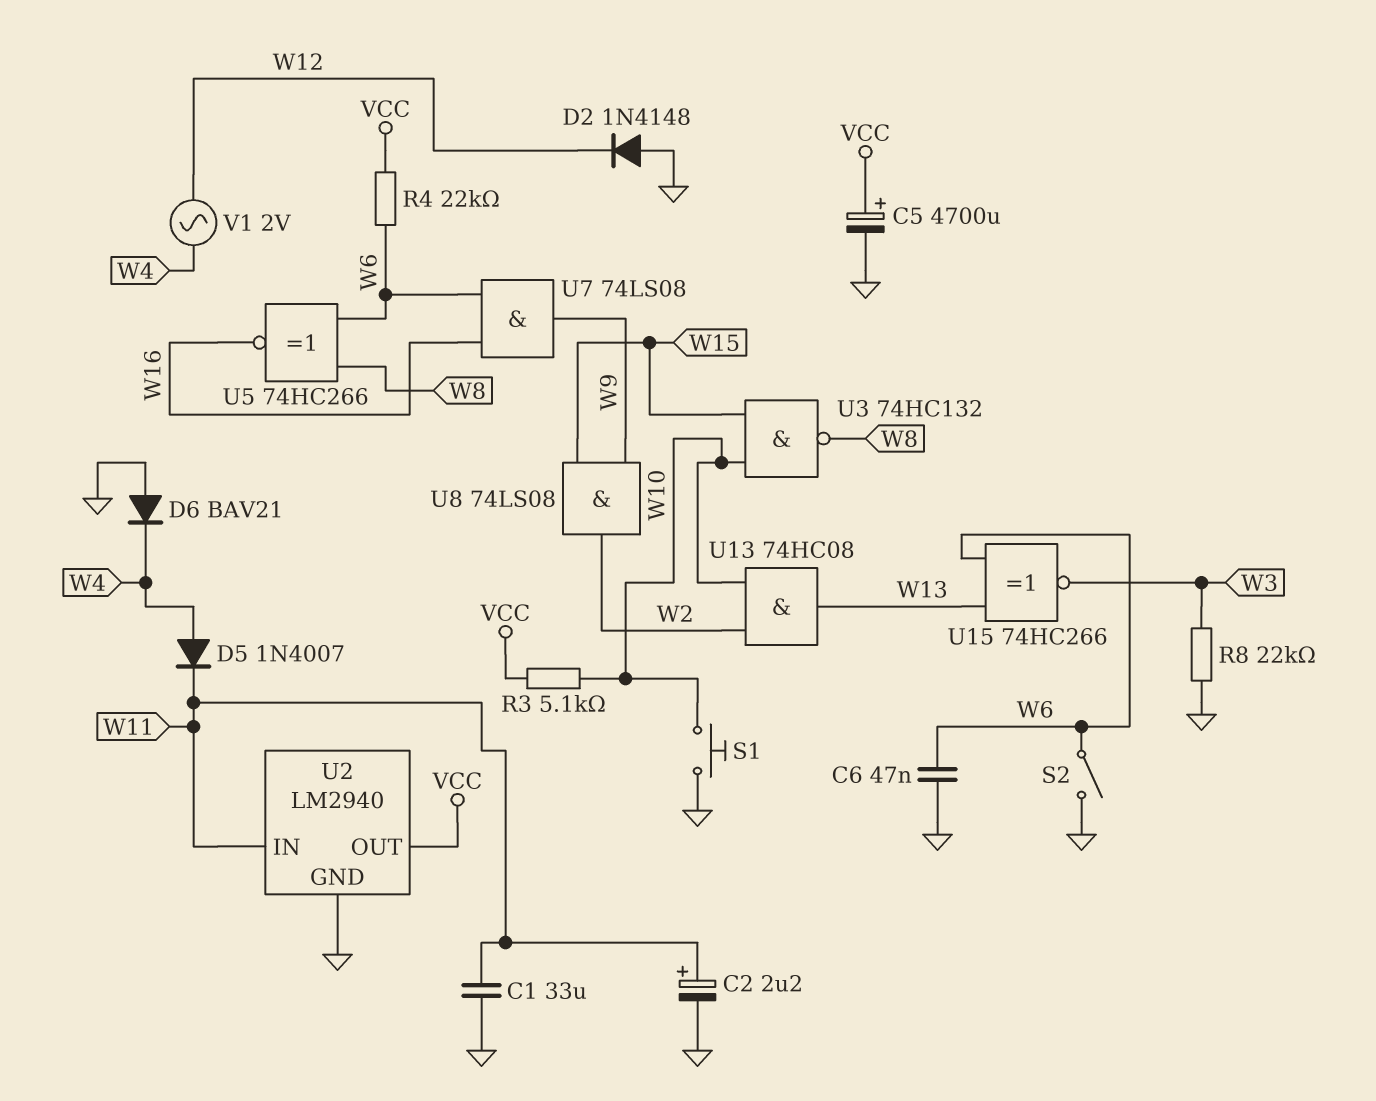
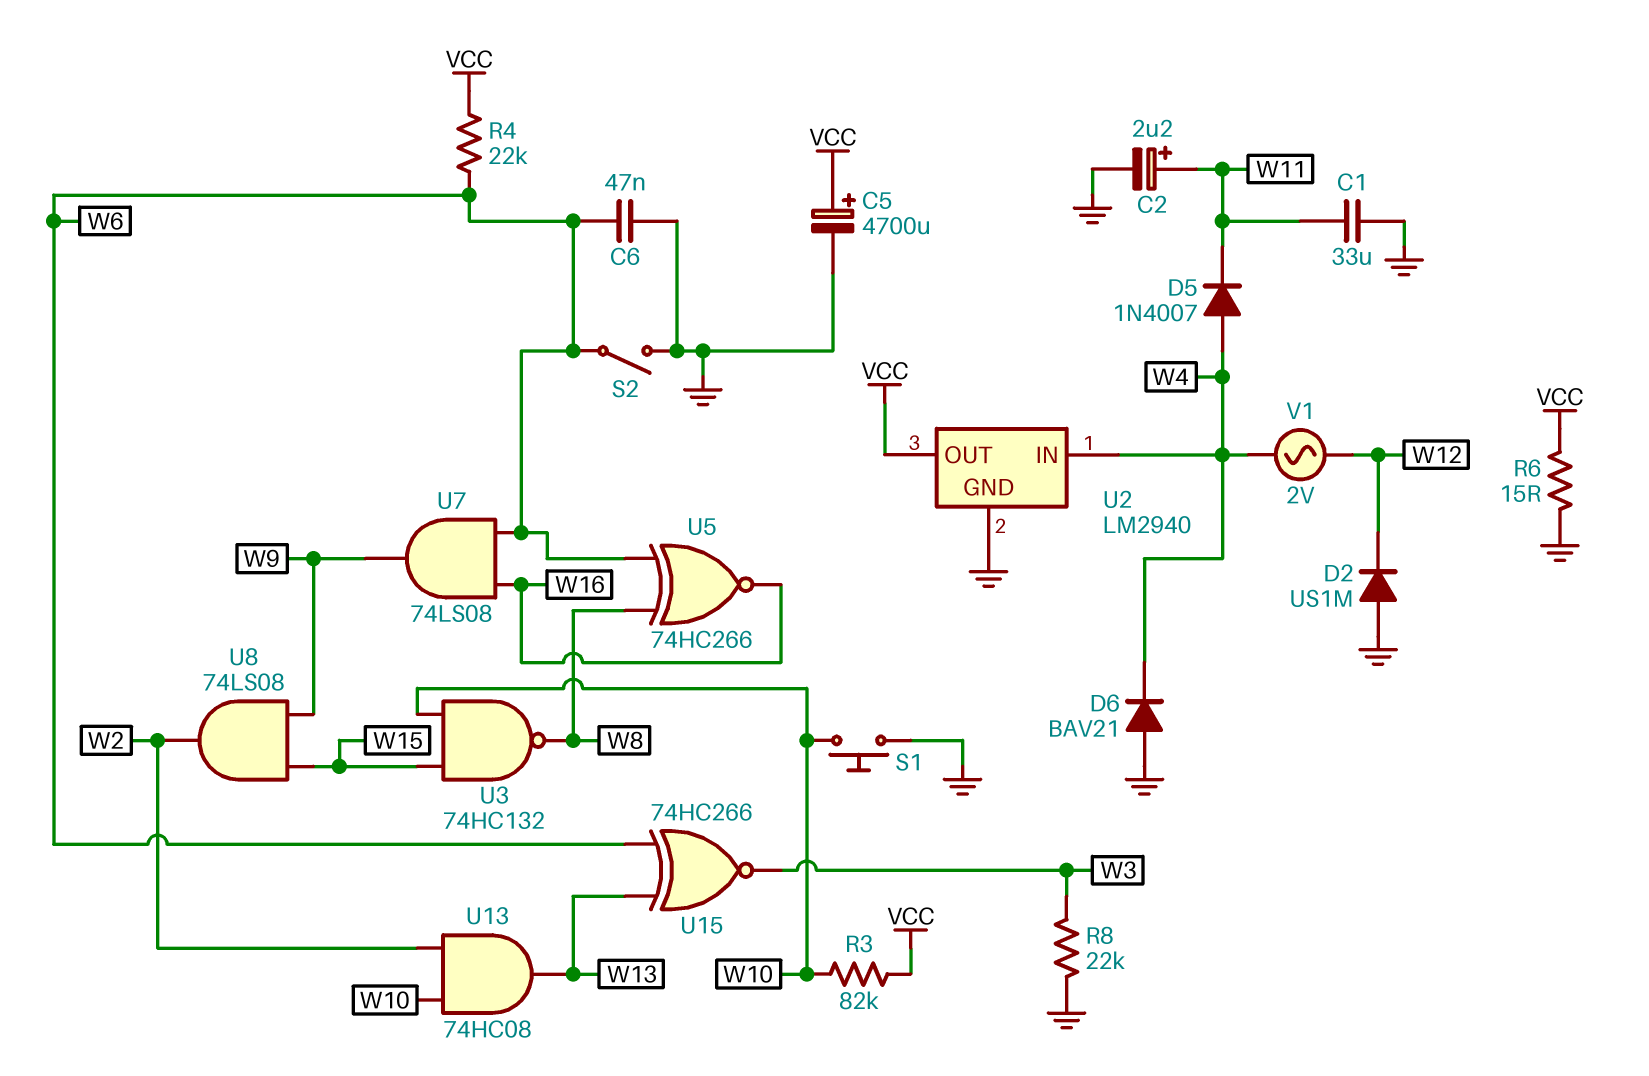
D2: diode 1N4148 (A GND, K W12) -> diode US1M (A GND, K W12)
R3: 5.1k (VCC, W10) -> 82k (VCC, W10)
R6: none -> 15 (GND, VCC)
U2 pin IN: W11 -> W4

